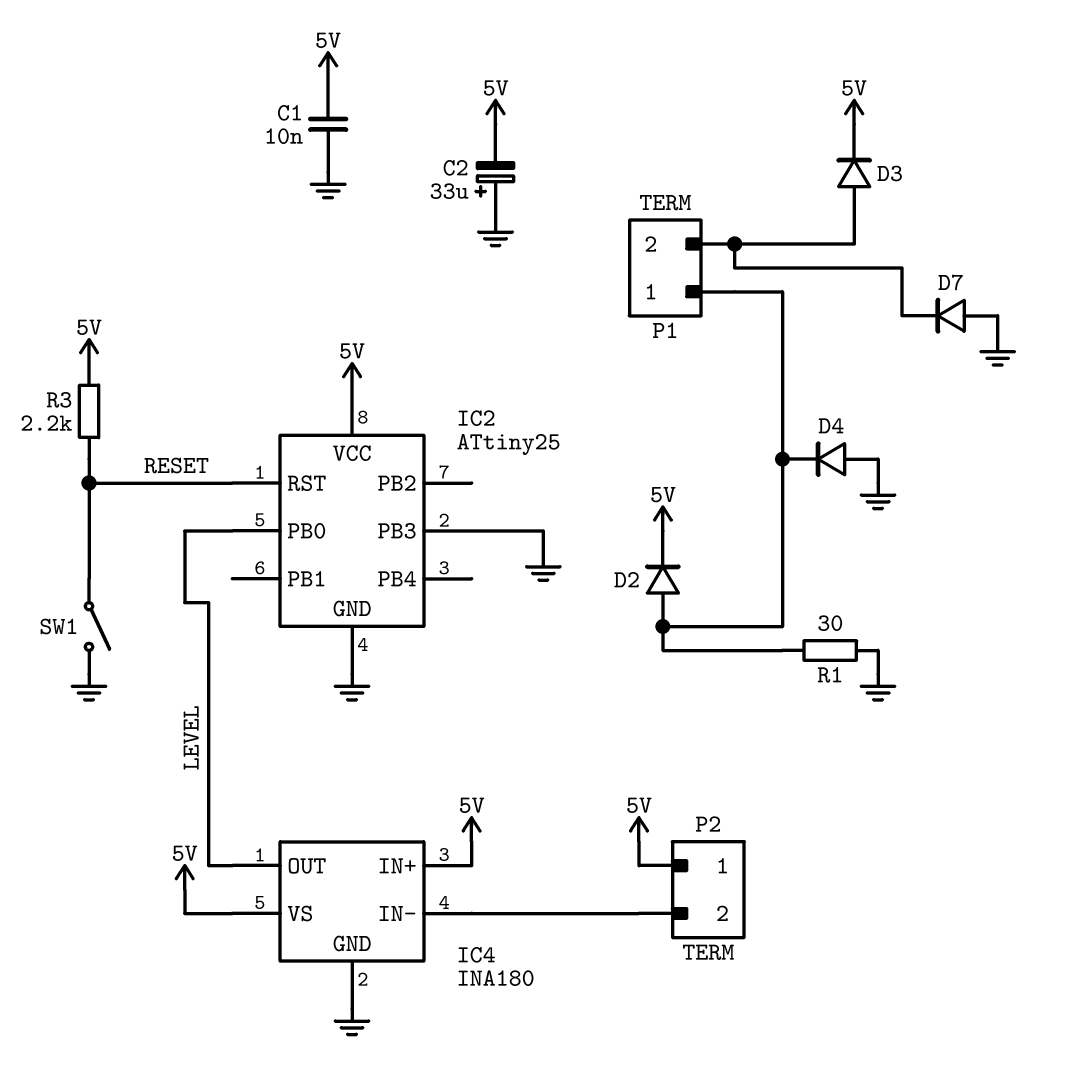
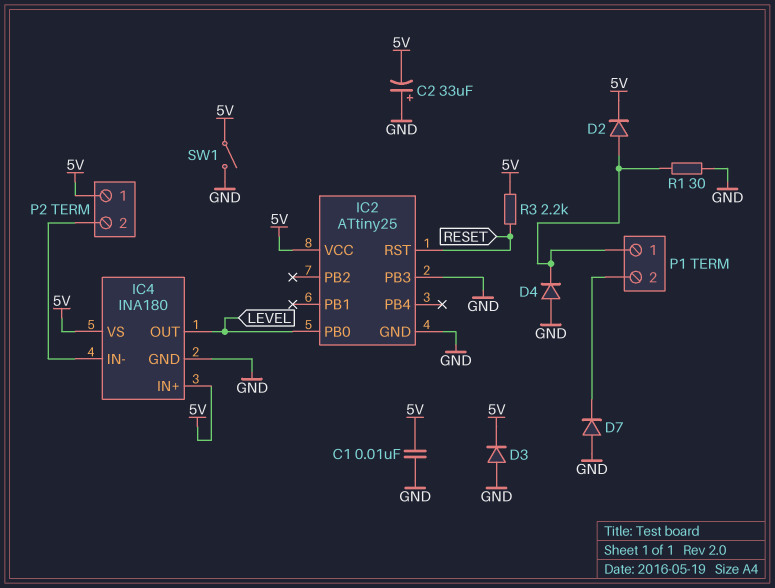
D3: diode (A P1/2, K 5V) -> diode (A GND, K 5V)
SW1: switch (GND, RESET) -> switch (5V, GND)

